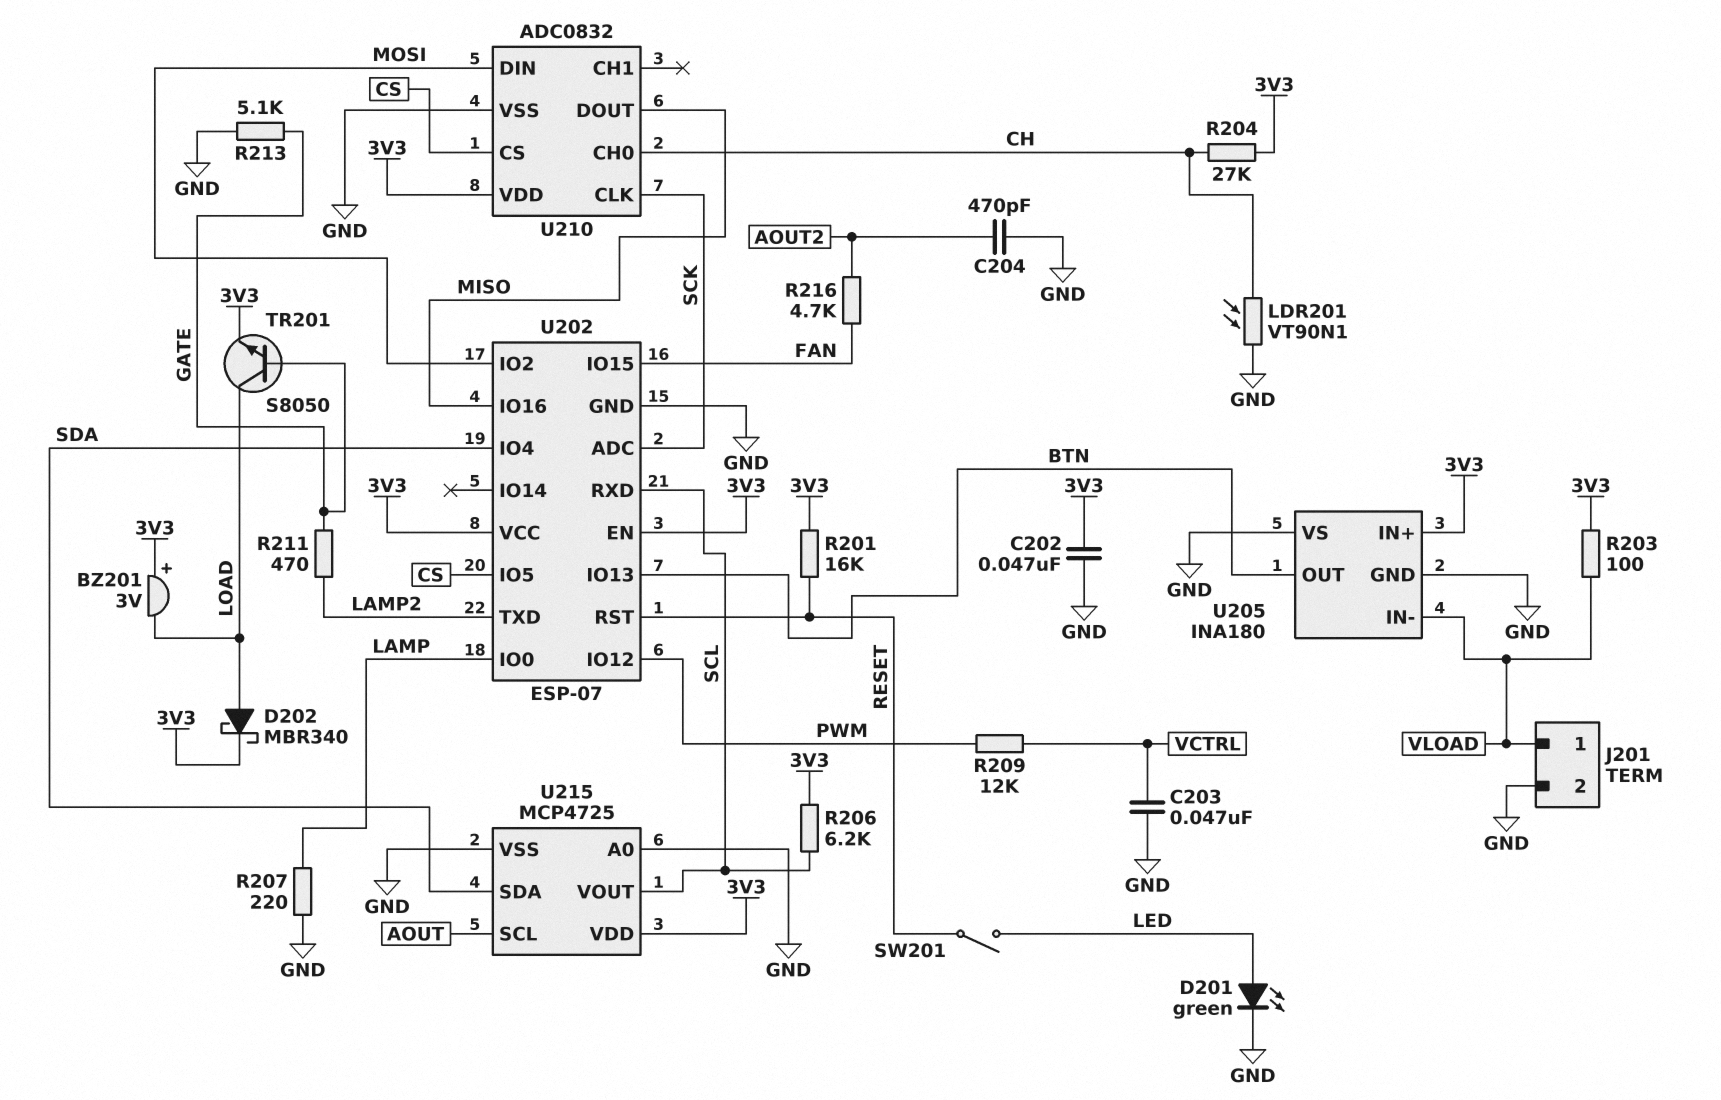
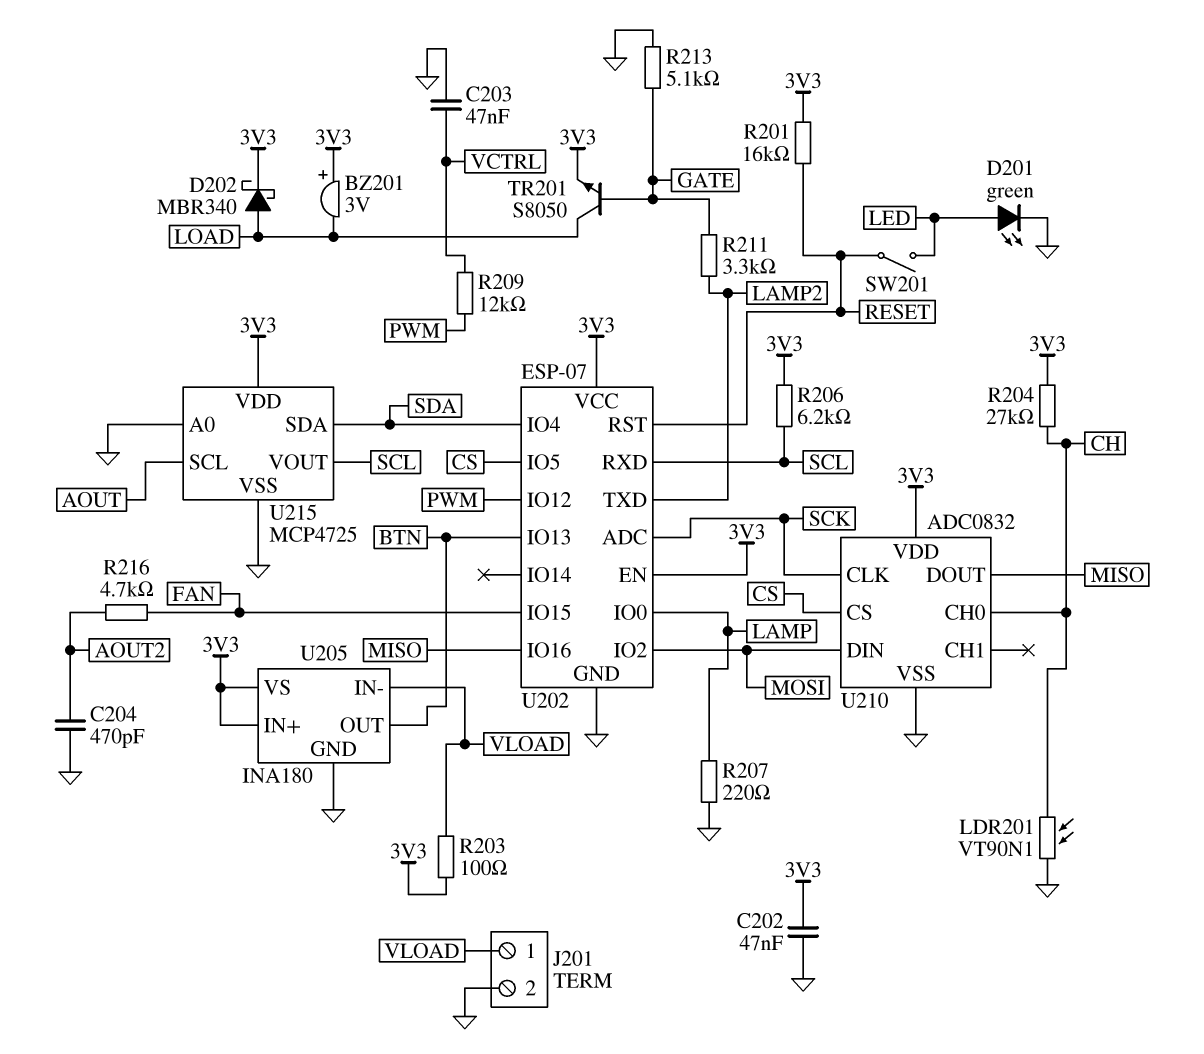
R211: 470 (GATE, LAMP2) -> 3.3k (GATE, LAMP2)
U205 pin VS: GND -> 3V3

